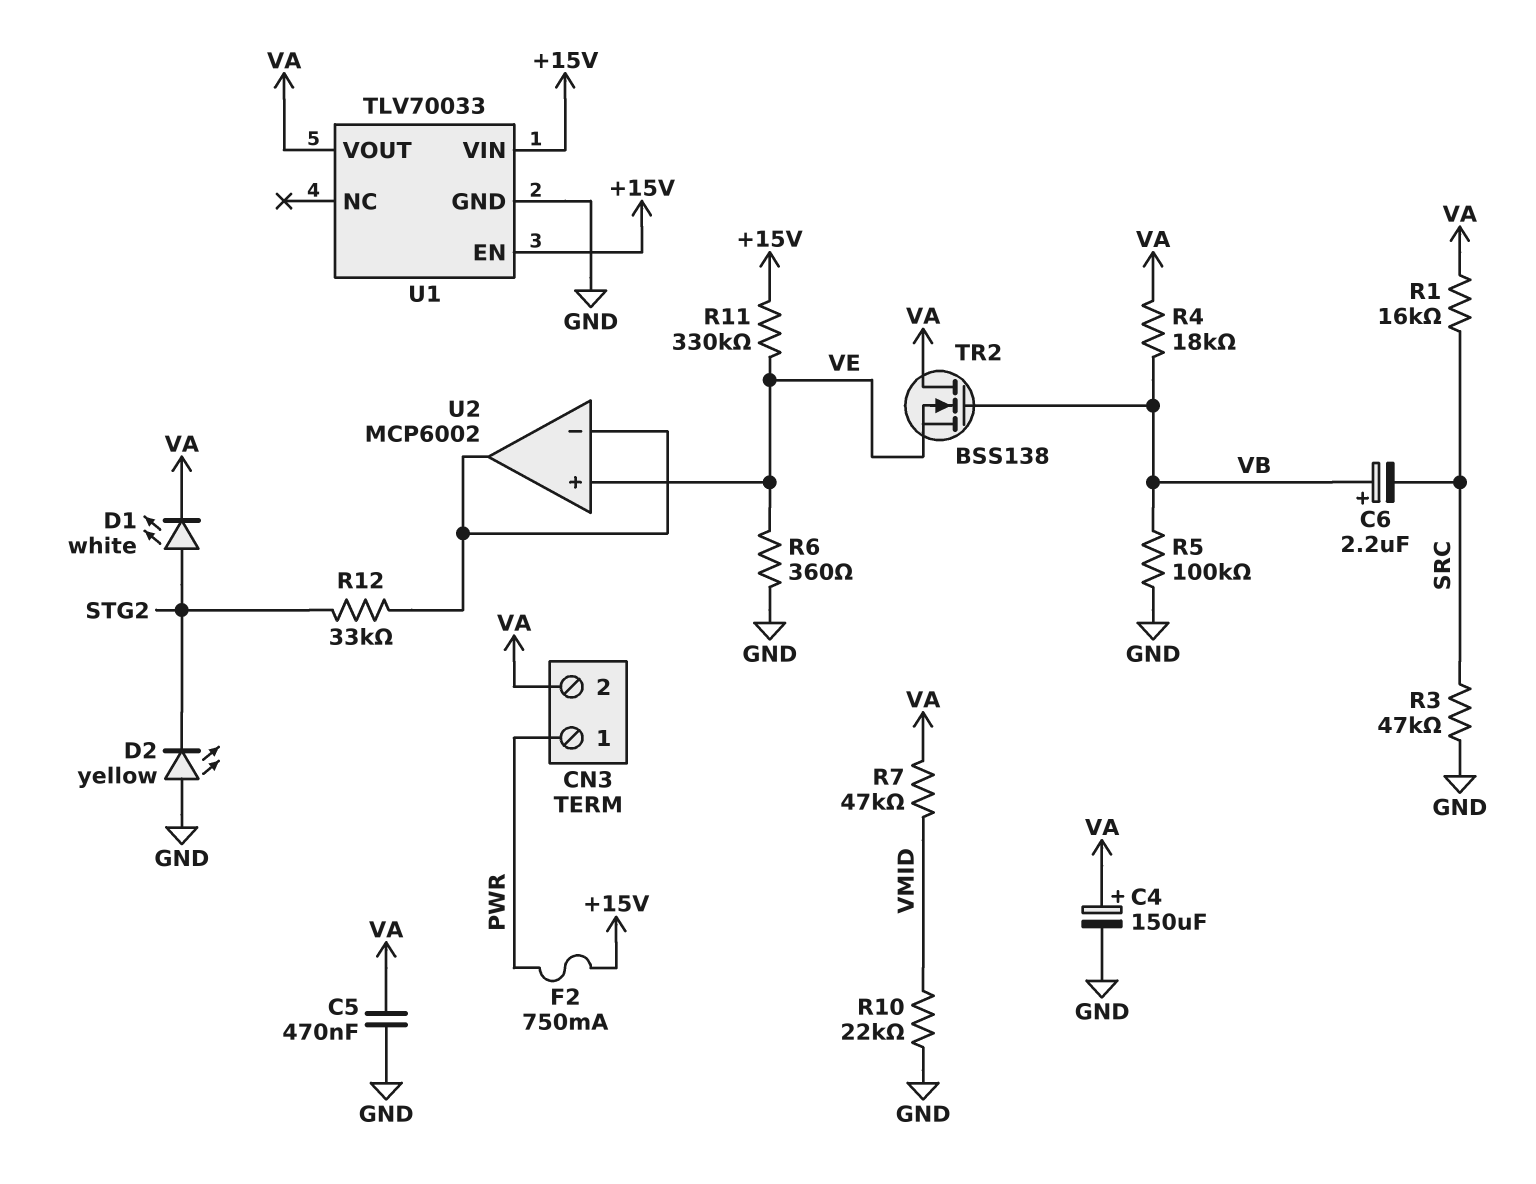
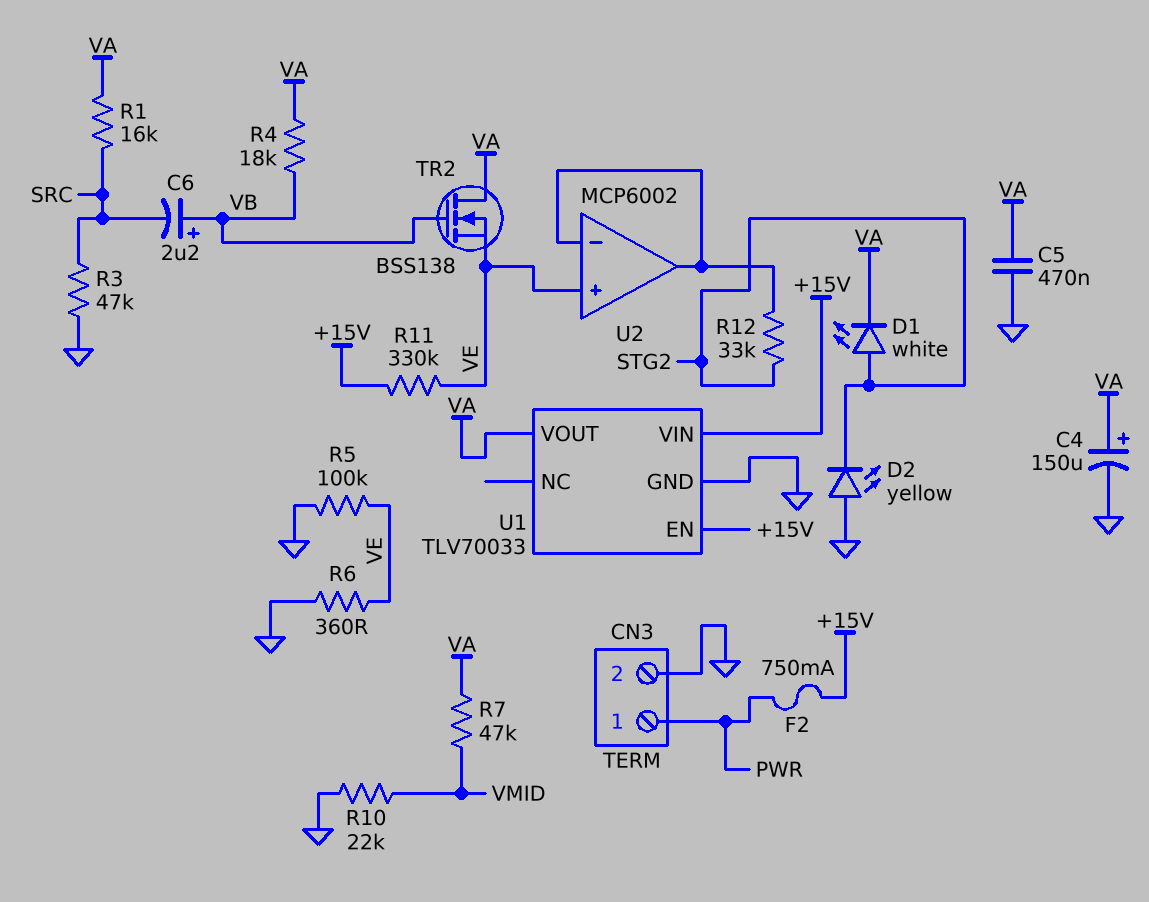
CN3 pin 2: VA -> GND
R5: 100k (GND, VB) -> 100k (GND, VE)

